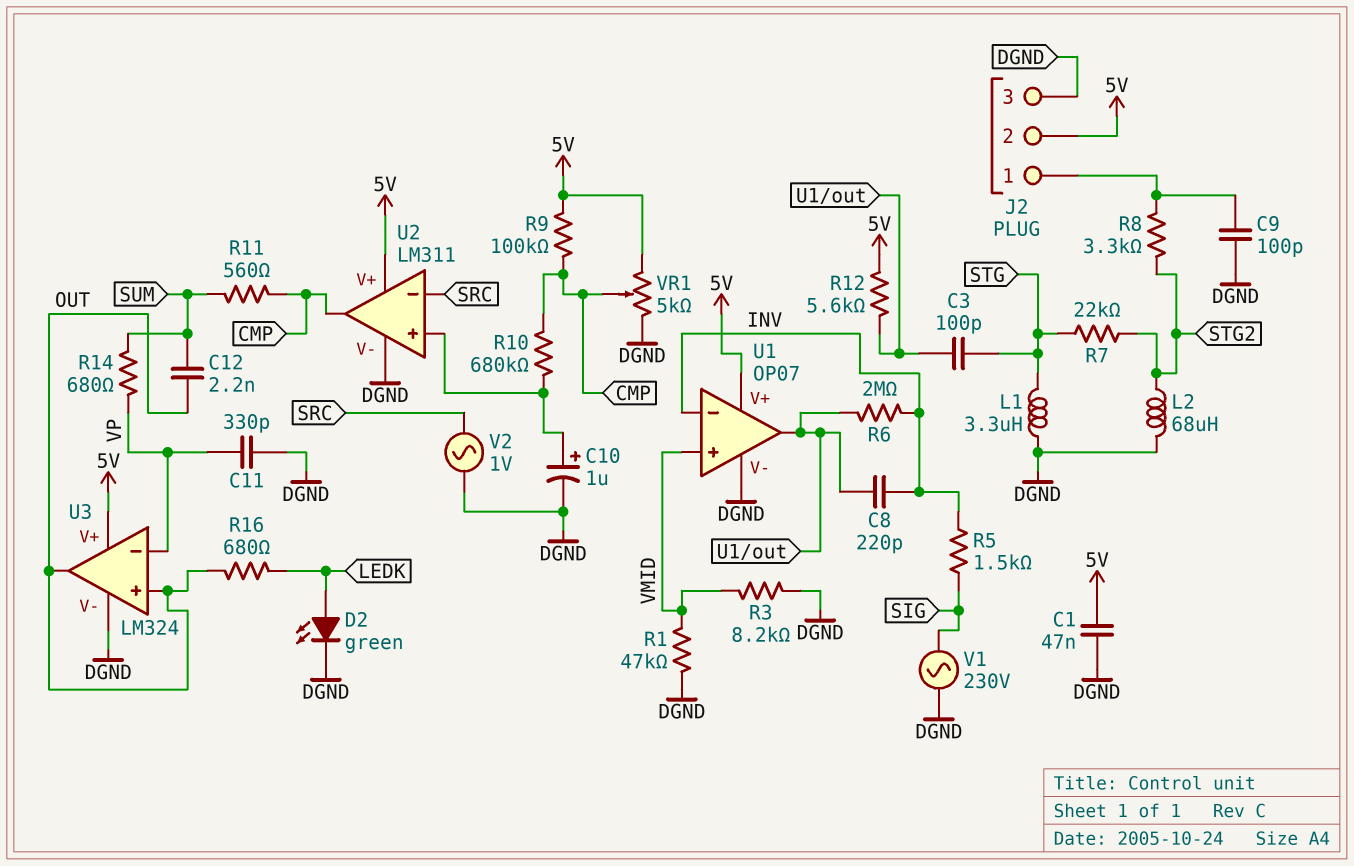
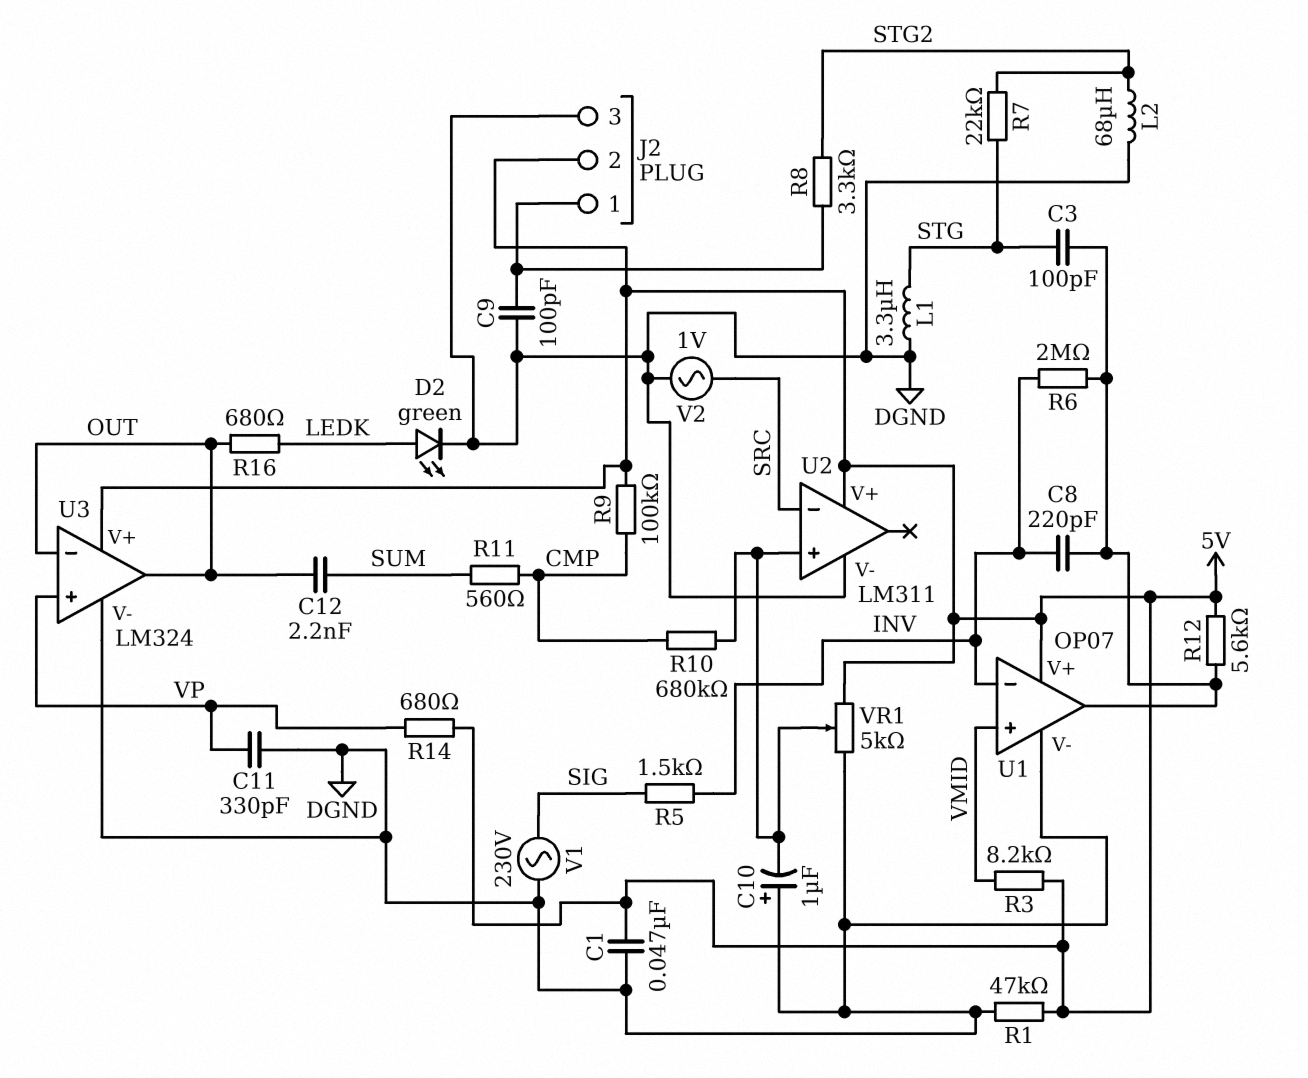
C10: 1uF (plus U2/in+, minus DGND) -> 1uF (plus DGND, minus U2/in+)
R1: 47k (DGND, VMID) -> 47k (5V, DGND)
R3: 8.2k (DGND, VMID) -> 8.2k (5V, VMID)
R14: 680 (SUM, VP) -> 680 (5V, VP)
U2 pin out: CMP -> none
U3 pin in+: OUT -> VP
U3 pin in-: VP -> OUT
VR1: 5k (5V, DGND, wiper CMP) -> 5k (5V, DGND, wiper U2/in+)

